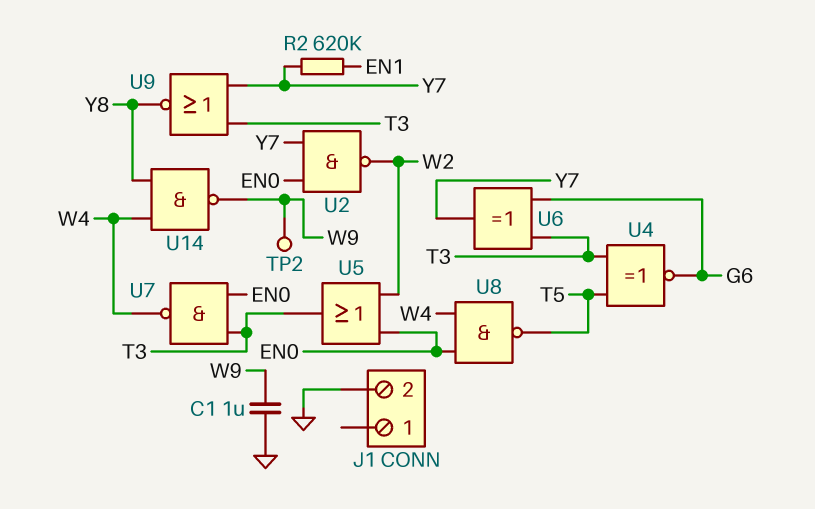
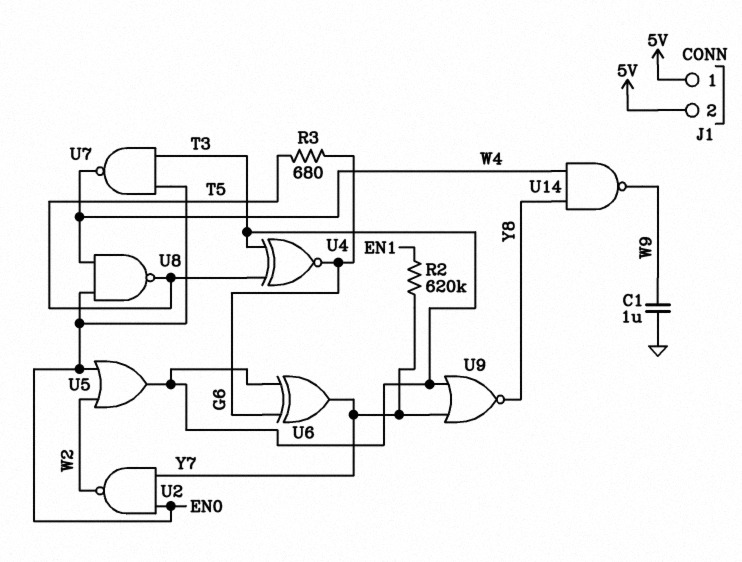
J1 pin 1: none -> 5V
J1 pin 2: GND -> 5V
R3: none -> 680 (G6, T5)
TP2: test point (W9) -> none

